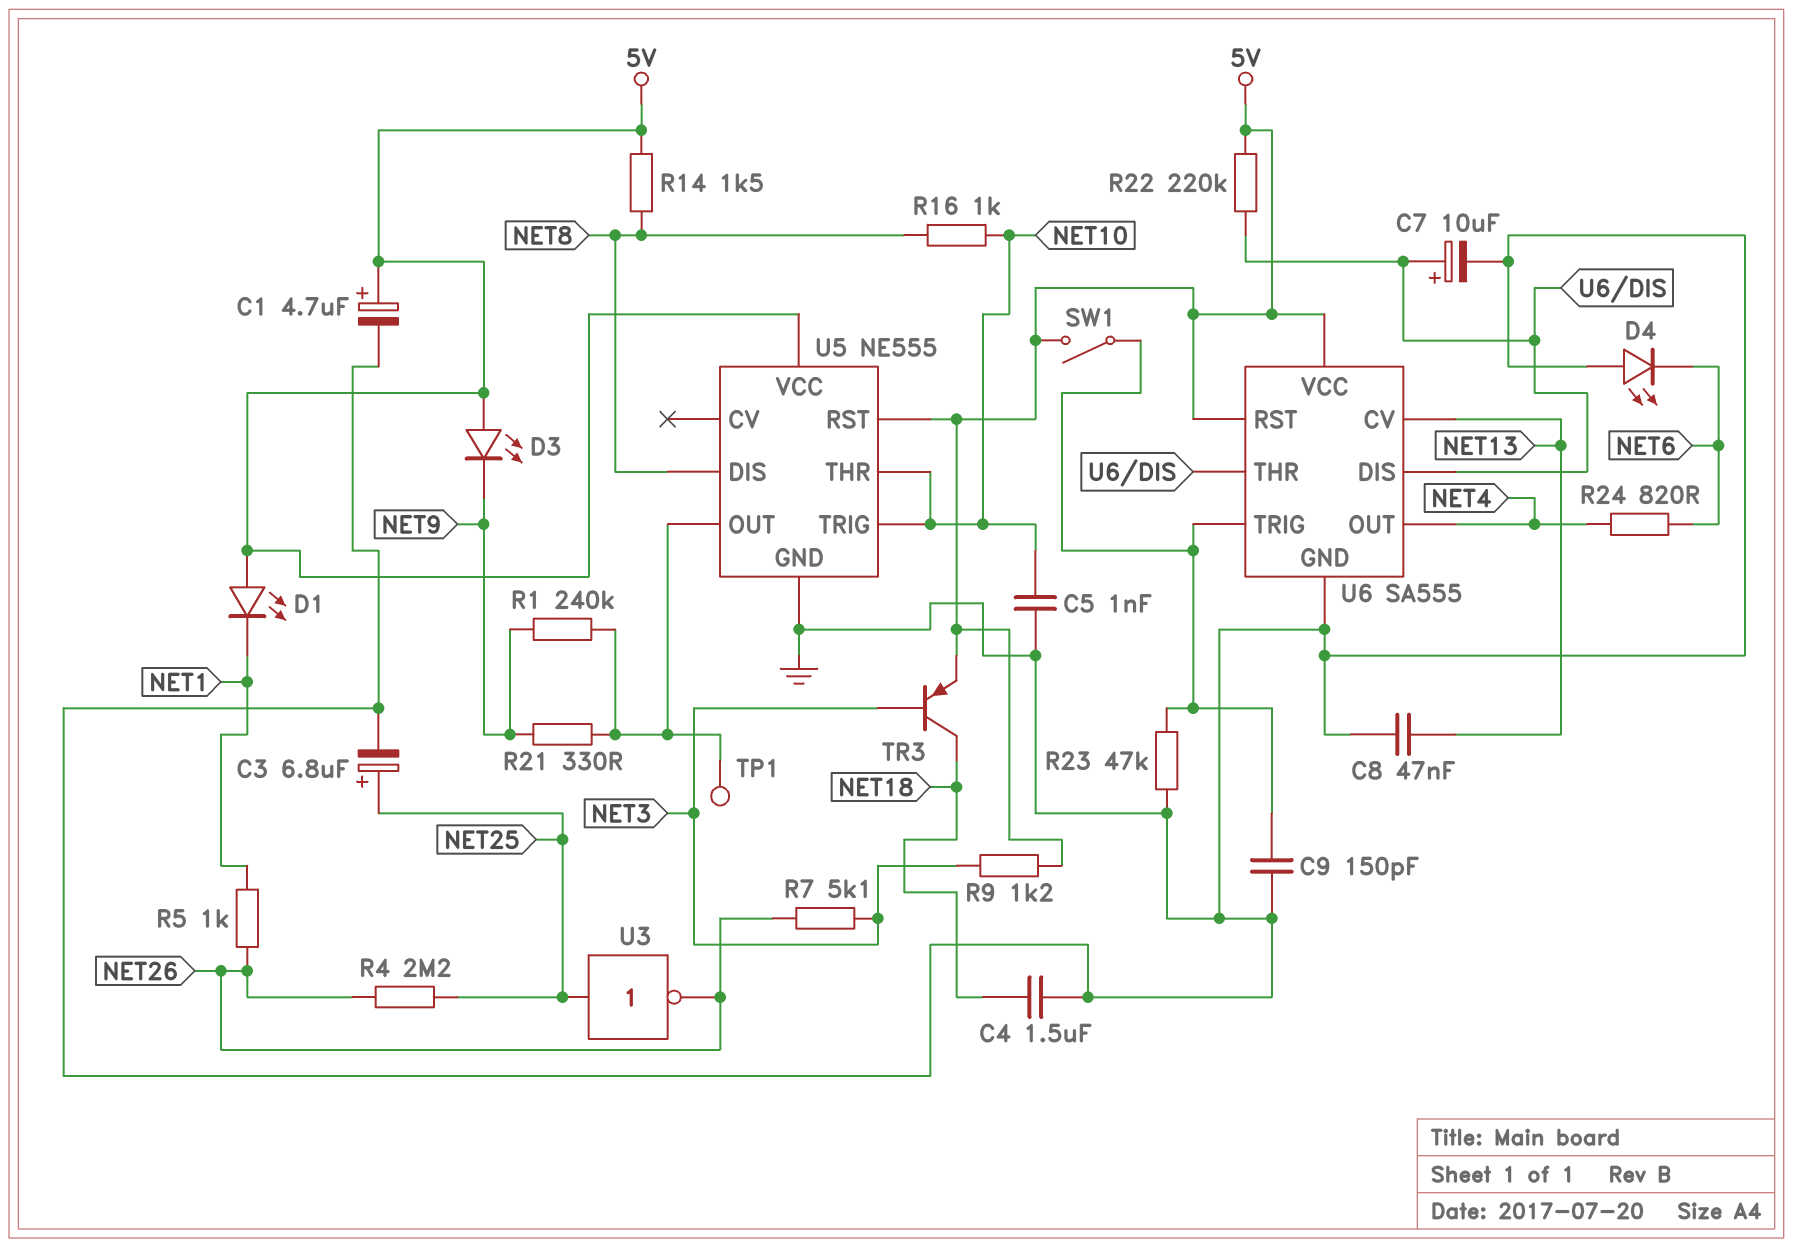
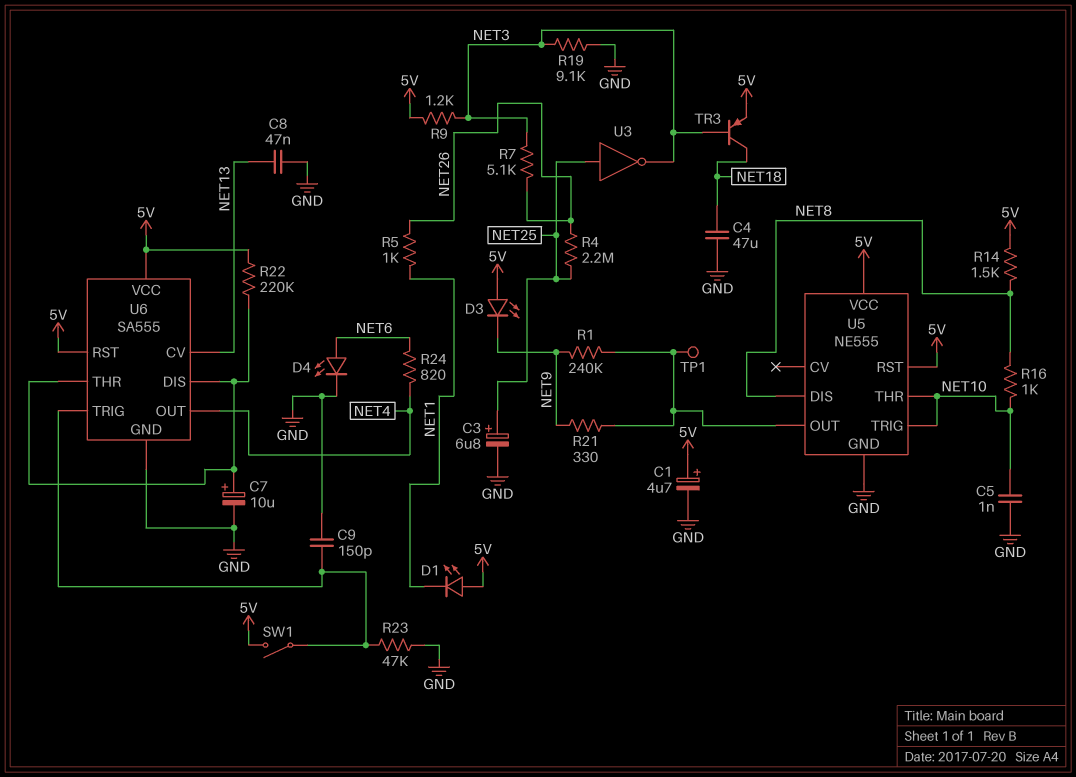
C4: 1.5uF (GND, NET18) -> 47uF (GND, NET18)
D4: LED (A GND, K NET6) -> LED (A NET6, K GND)
R19: none -> 9.1k (GND, NET3)
U3: NOT (in NET25, out NET26) -> NOT (in NET25, out NET3)

